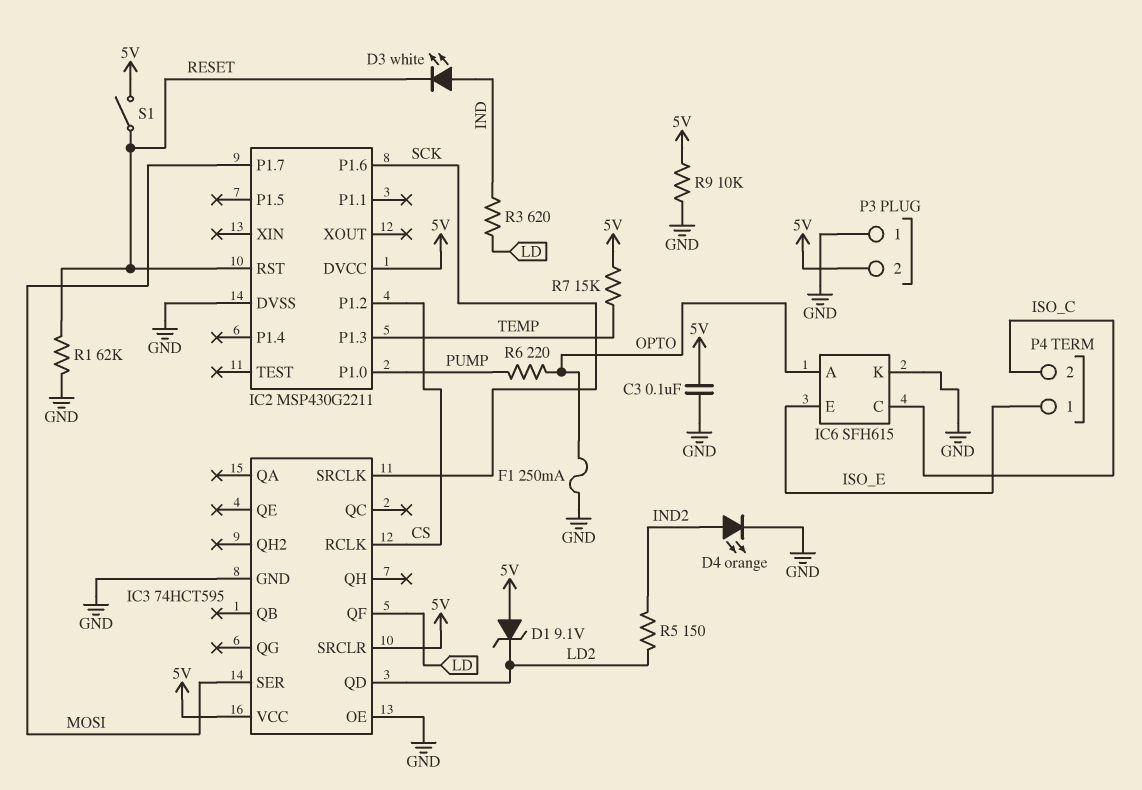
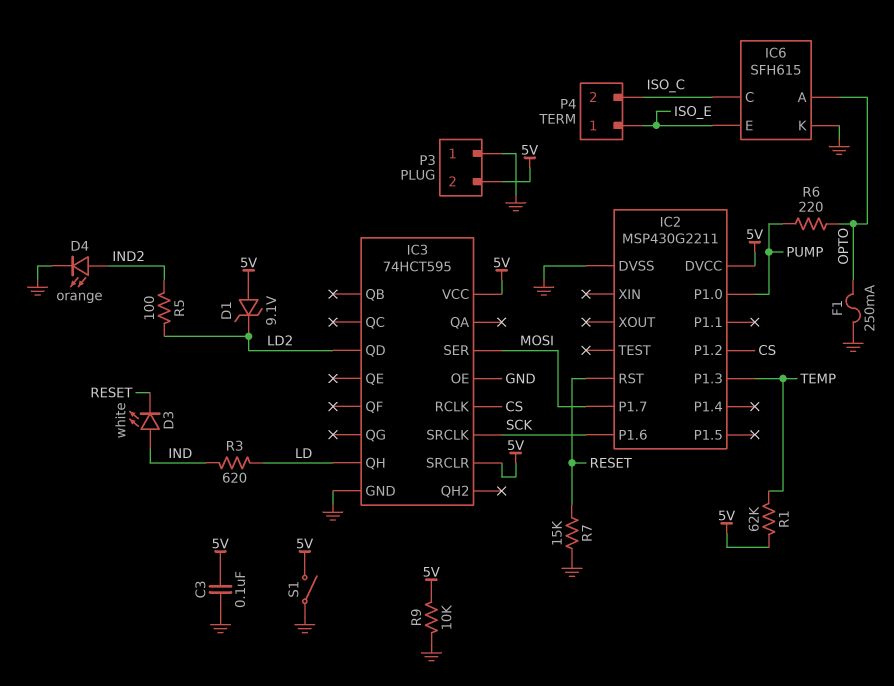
IC3 pin QF: LD -> none
IC3 pin QH: none -> LD
R1: 62k (GND, RESET) -> 62k (5V, TEMP)
R5: 150 (IND2, LD2) -> 100 (IND2, LD2)
R7: 15k (5V, TEMP) -> 15k (GND, RESET)
S1: switch (5V, RESET) -> switch (5V, GND)

